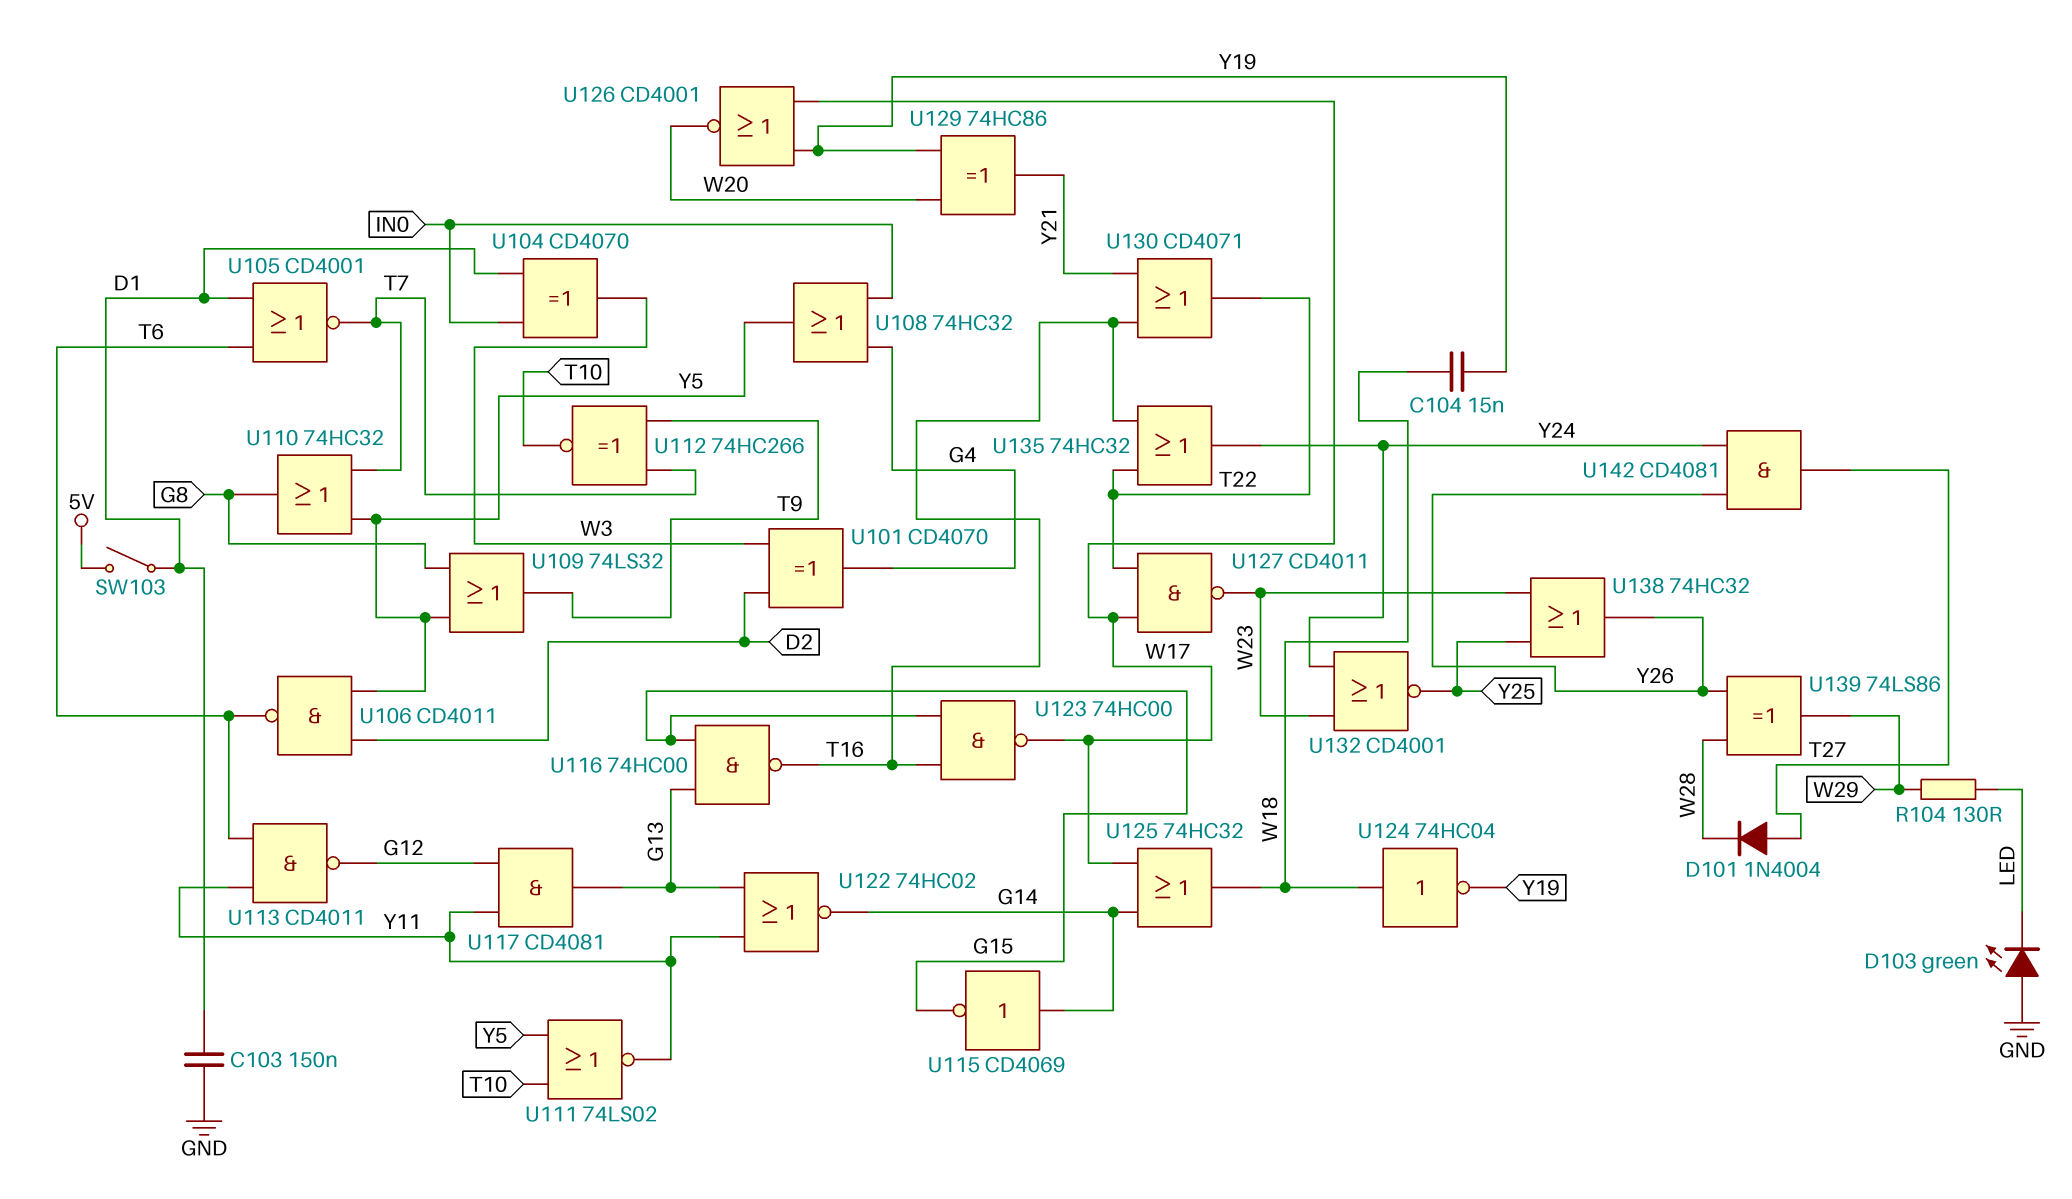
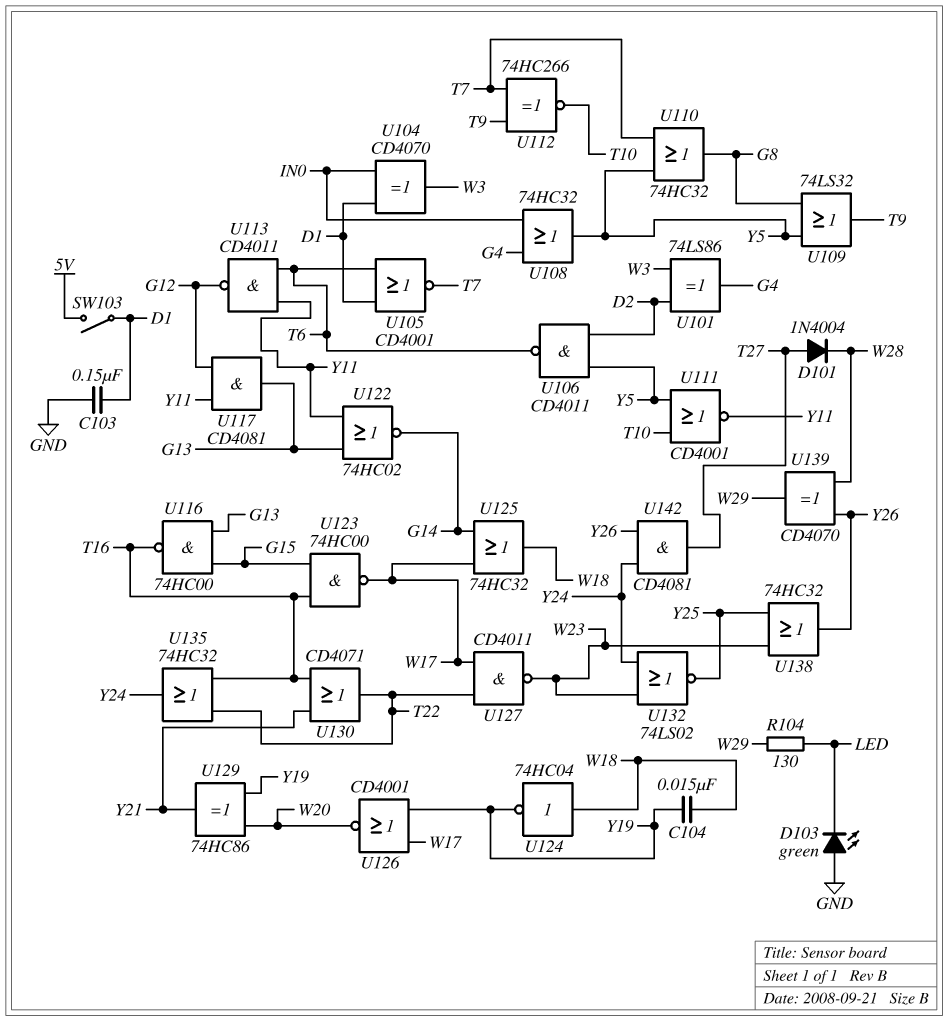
U101: XOR CD4070 (in D2, in W3, out G4) -> XOR 74LS86 (in D2, in W3, out G4)
U111: NOR 74LS02 (in T10, in Y5, out Y11) -> NOR CD4001 (in T10, in Y5, out Y11)
U115: NOT CD4069 (in G14, out G15) -> none
U132: NOR CD4001 (in W23, in Y24, out Y25) -> NOR 74LS02 (in W23, in Y24, out Y25)
U139: XOR 74LS86 (in W28, in Y26, out W29) -> XOR CD4070 (in W28, in Y26, out W29)

